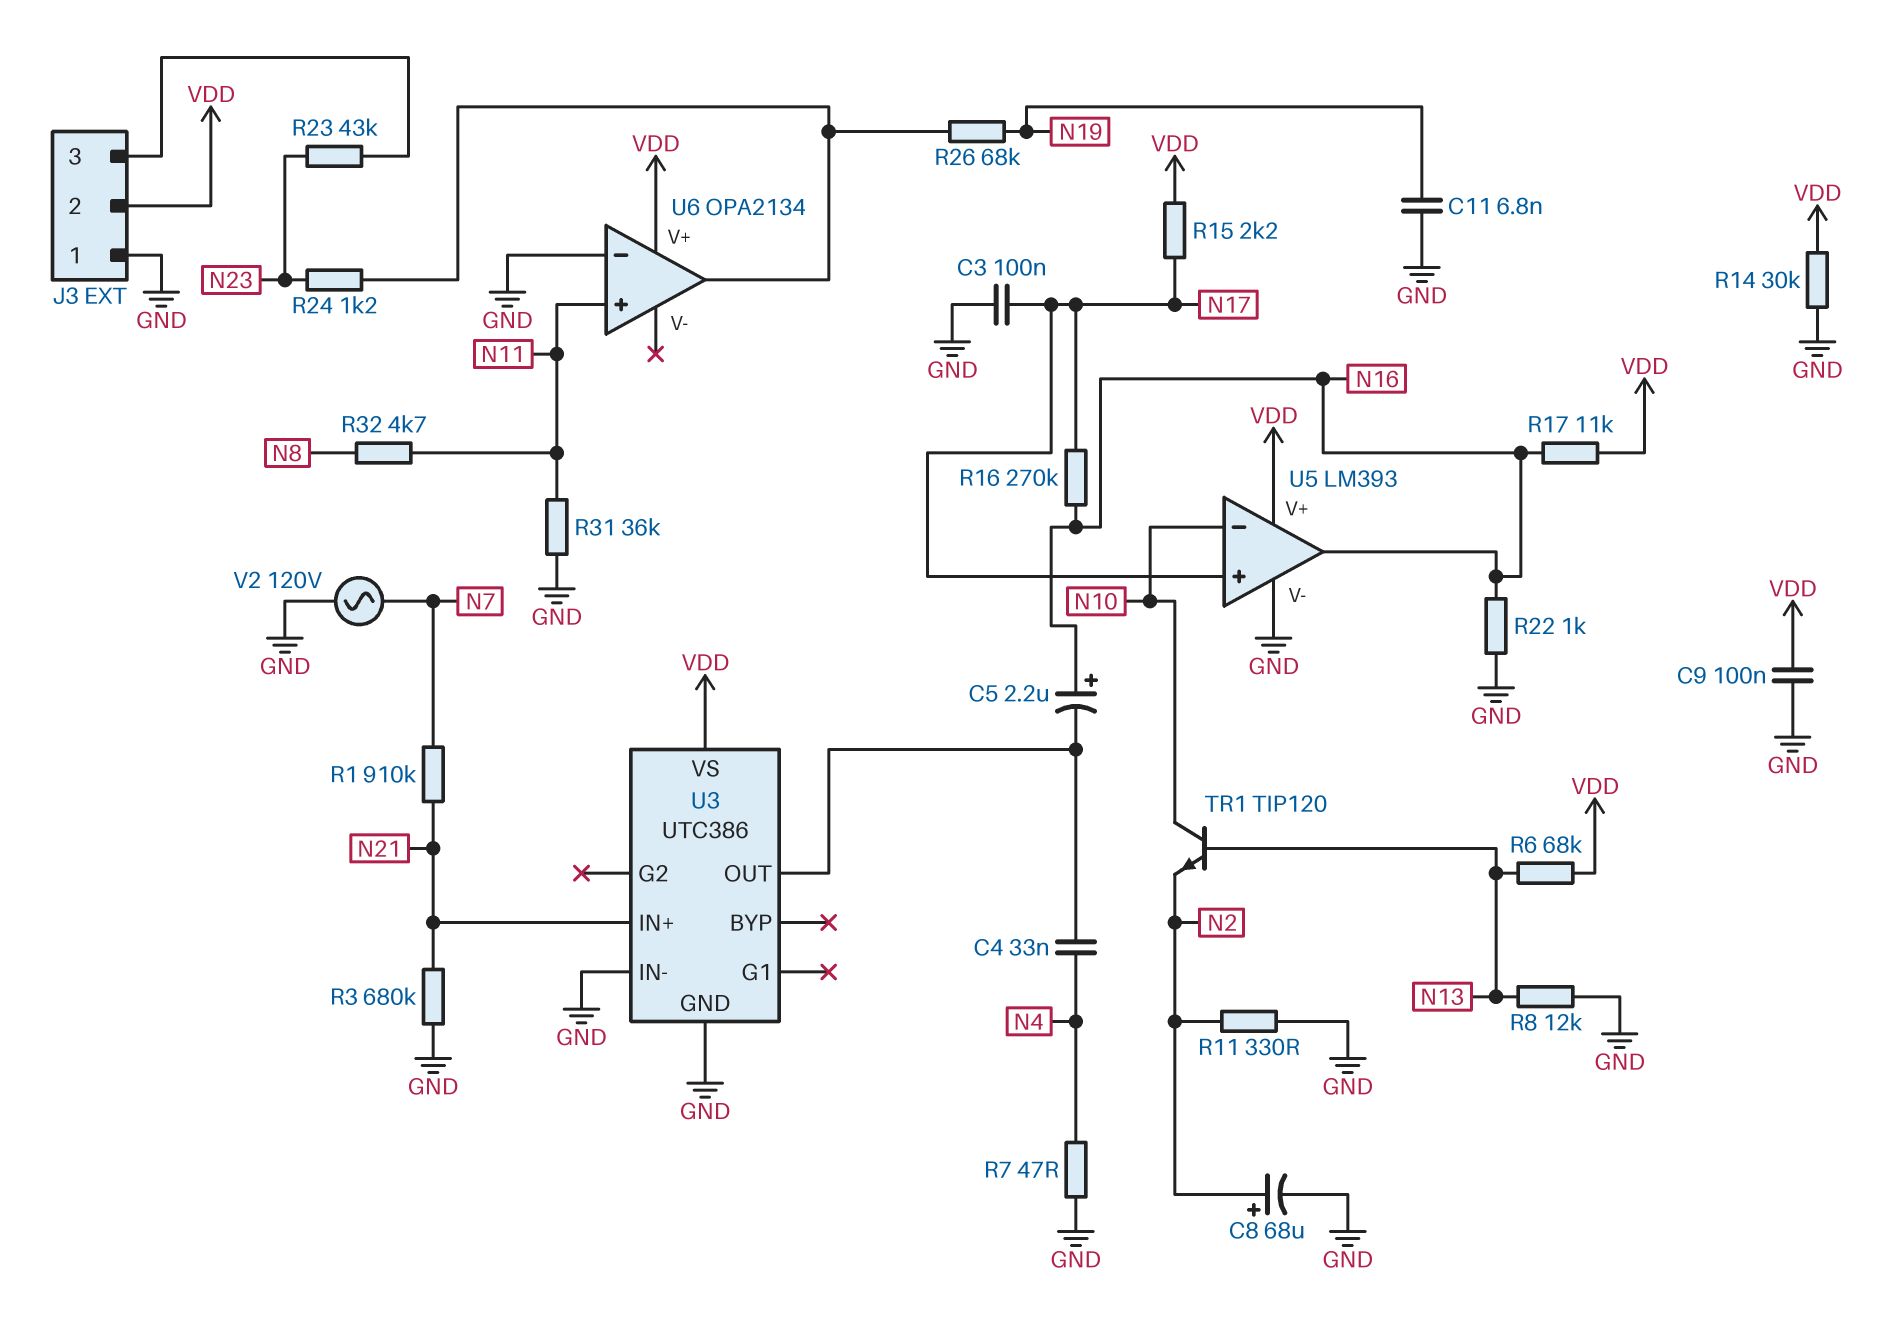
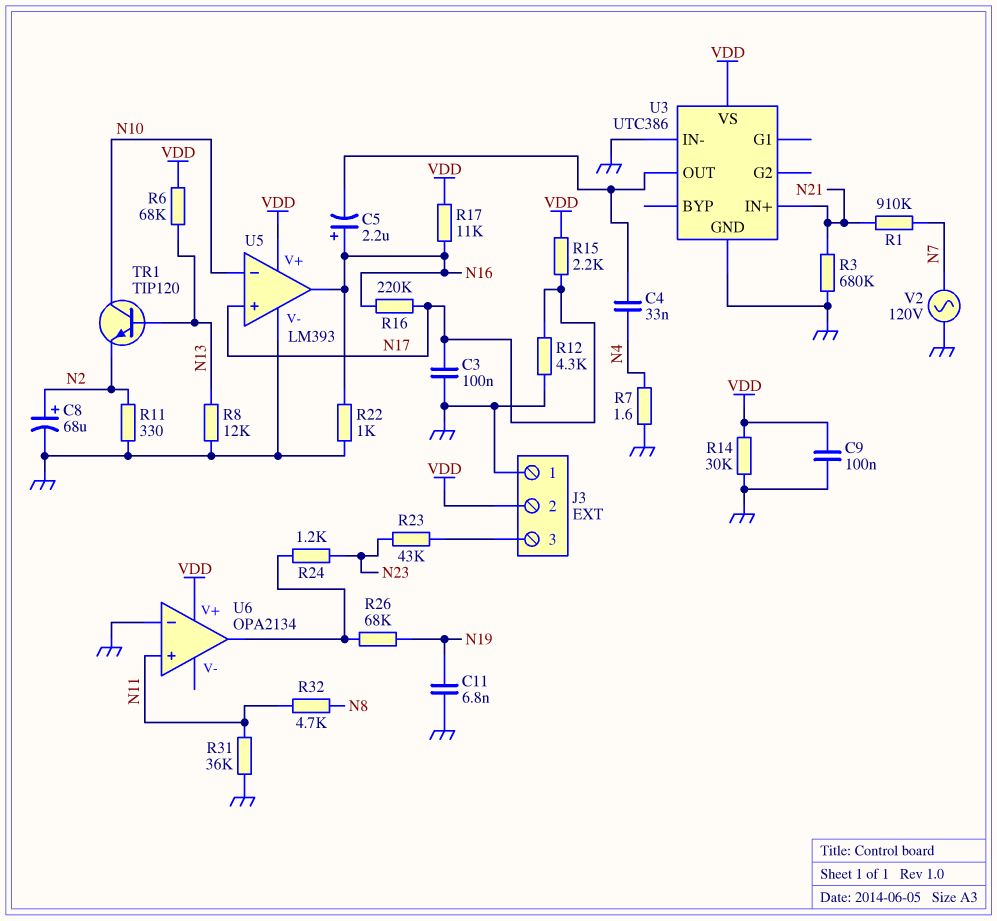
R7: 47 (GND, N4) -> 1.6 (GND, N4)
R12: none -> 4.3k (GND, N17)
R16: 270k (N16, N17) -> 220k (N16, N17)

